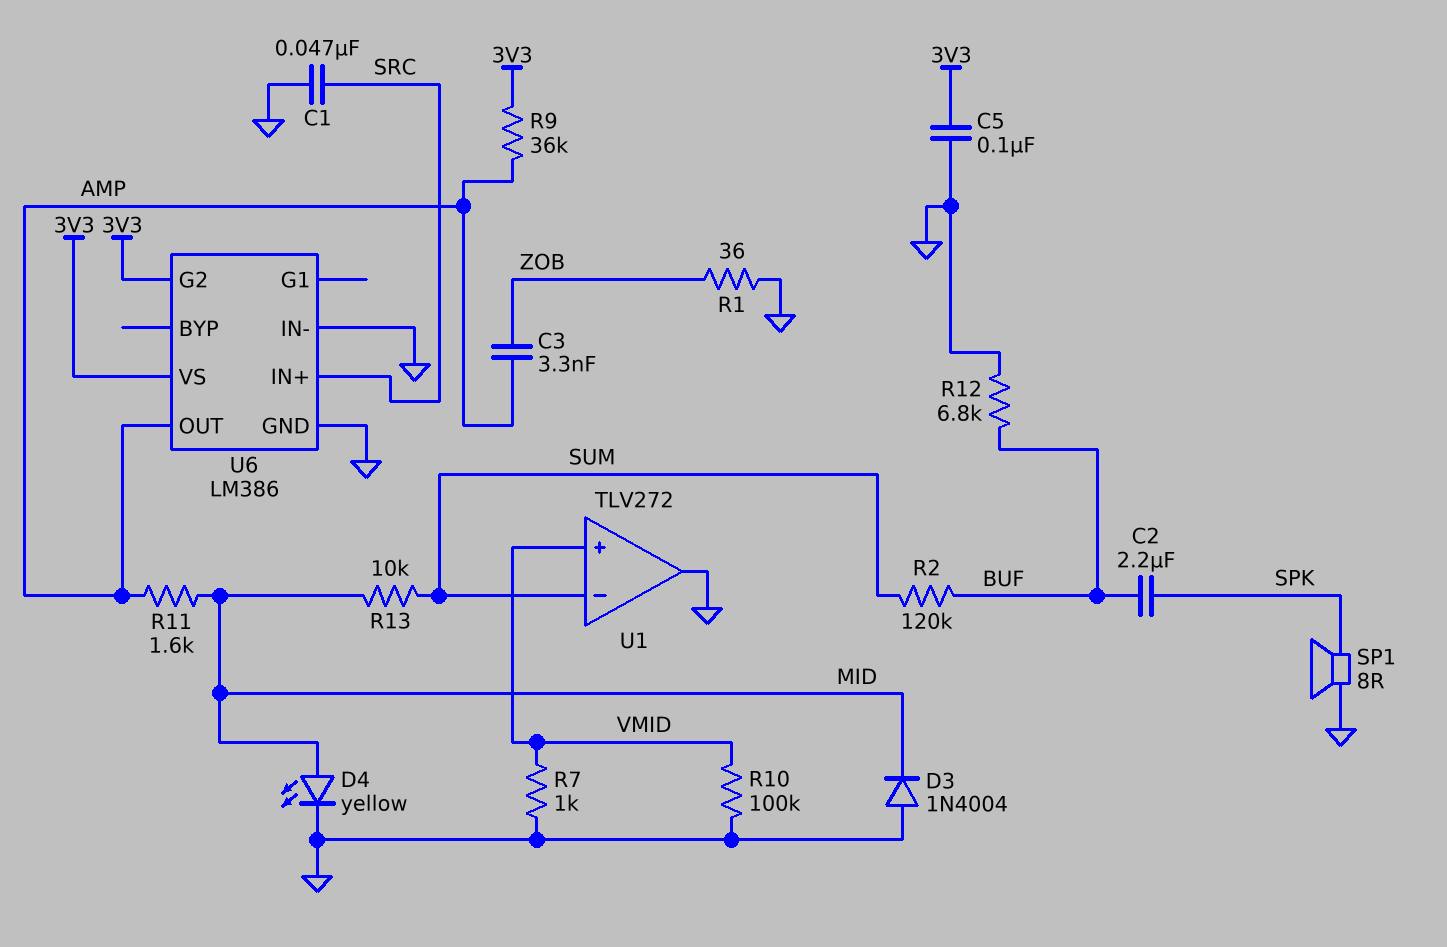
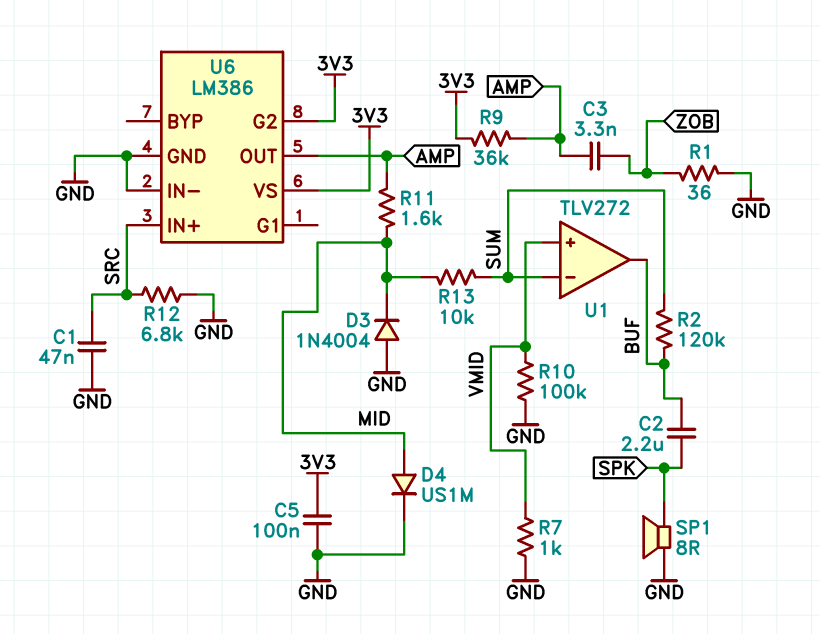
D4: LED yellow (A MID, K GND) -> diode US1M (A MID, K GND)
R12: 6.8k (BUF, GND) -> 6.8k (GND, SRC)
U1 pin out: GND -> BUF

